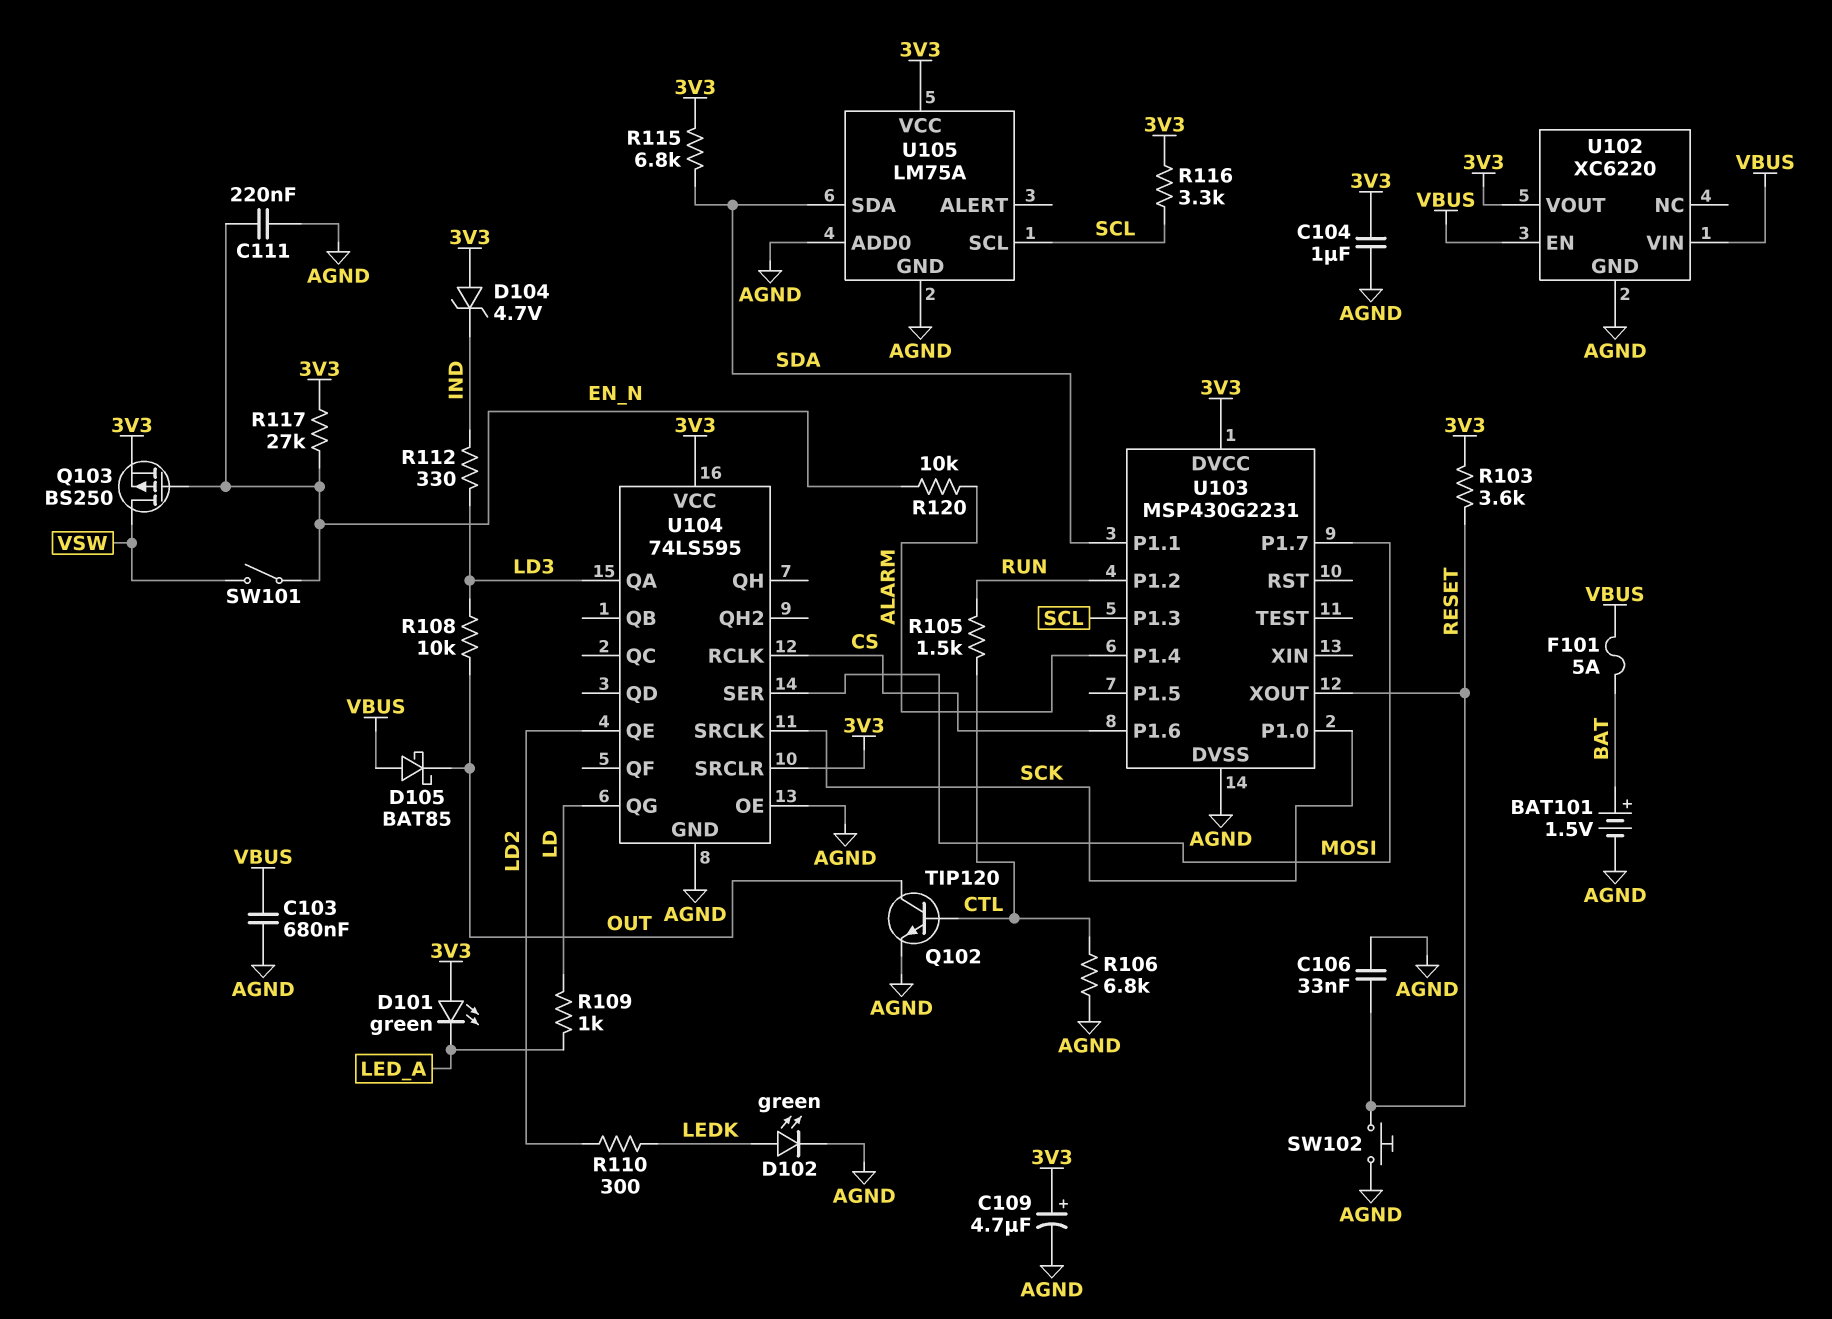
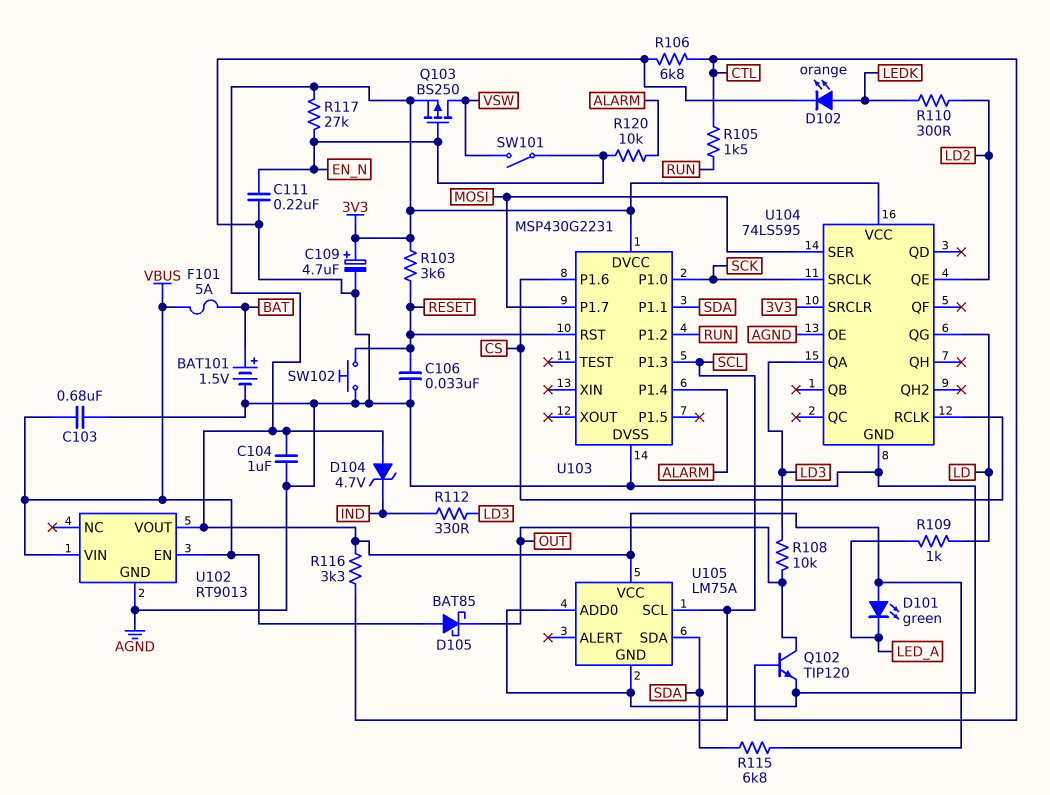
D102: LED green (A LEDK, K AGND) -> LED orange (A LEDK, K AGND)
U102: XC6220 -> RT9013
U103 pin RST: none -> RESET
U103 pin XOUT: RESET -> none

